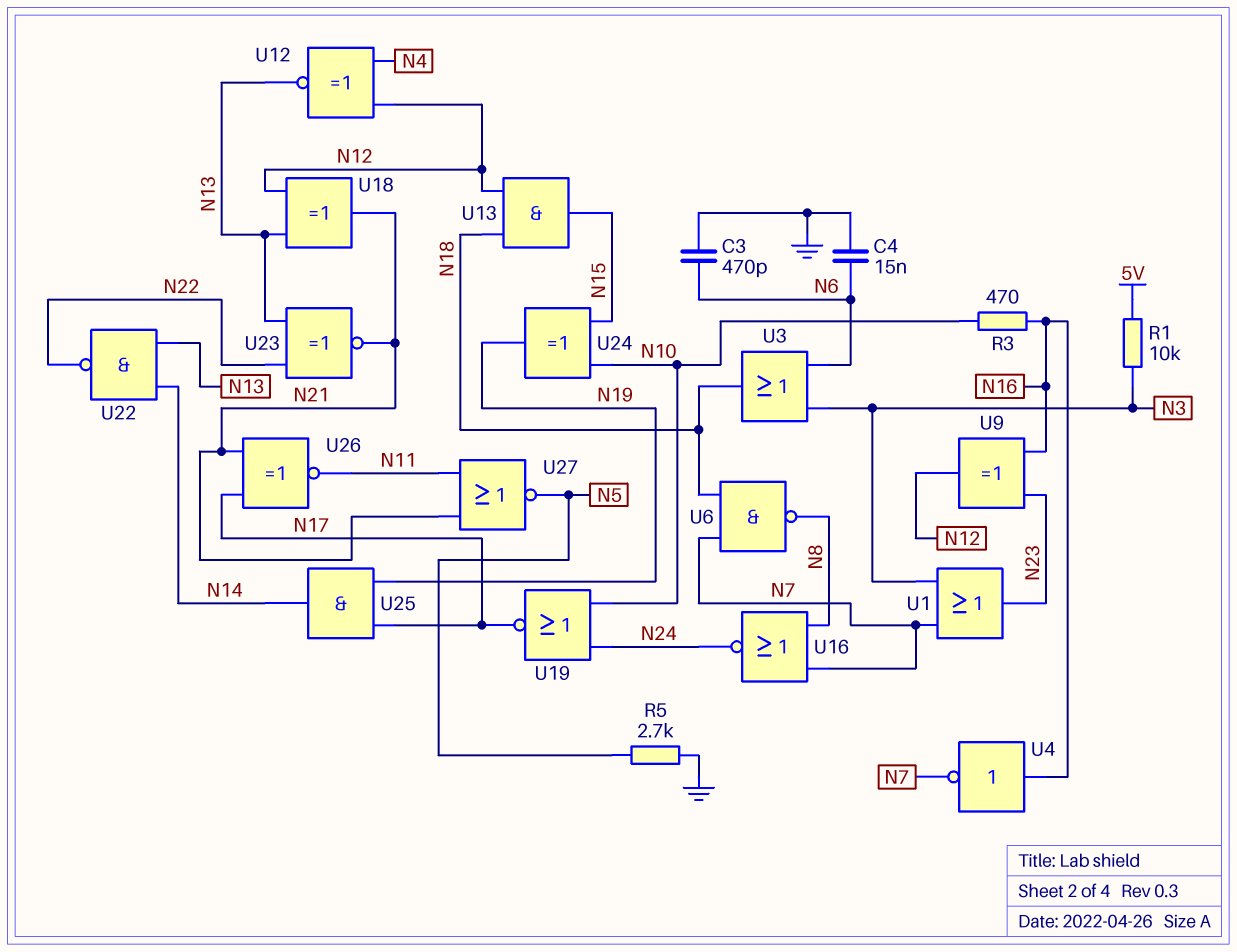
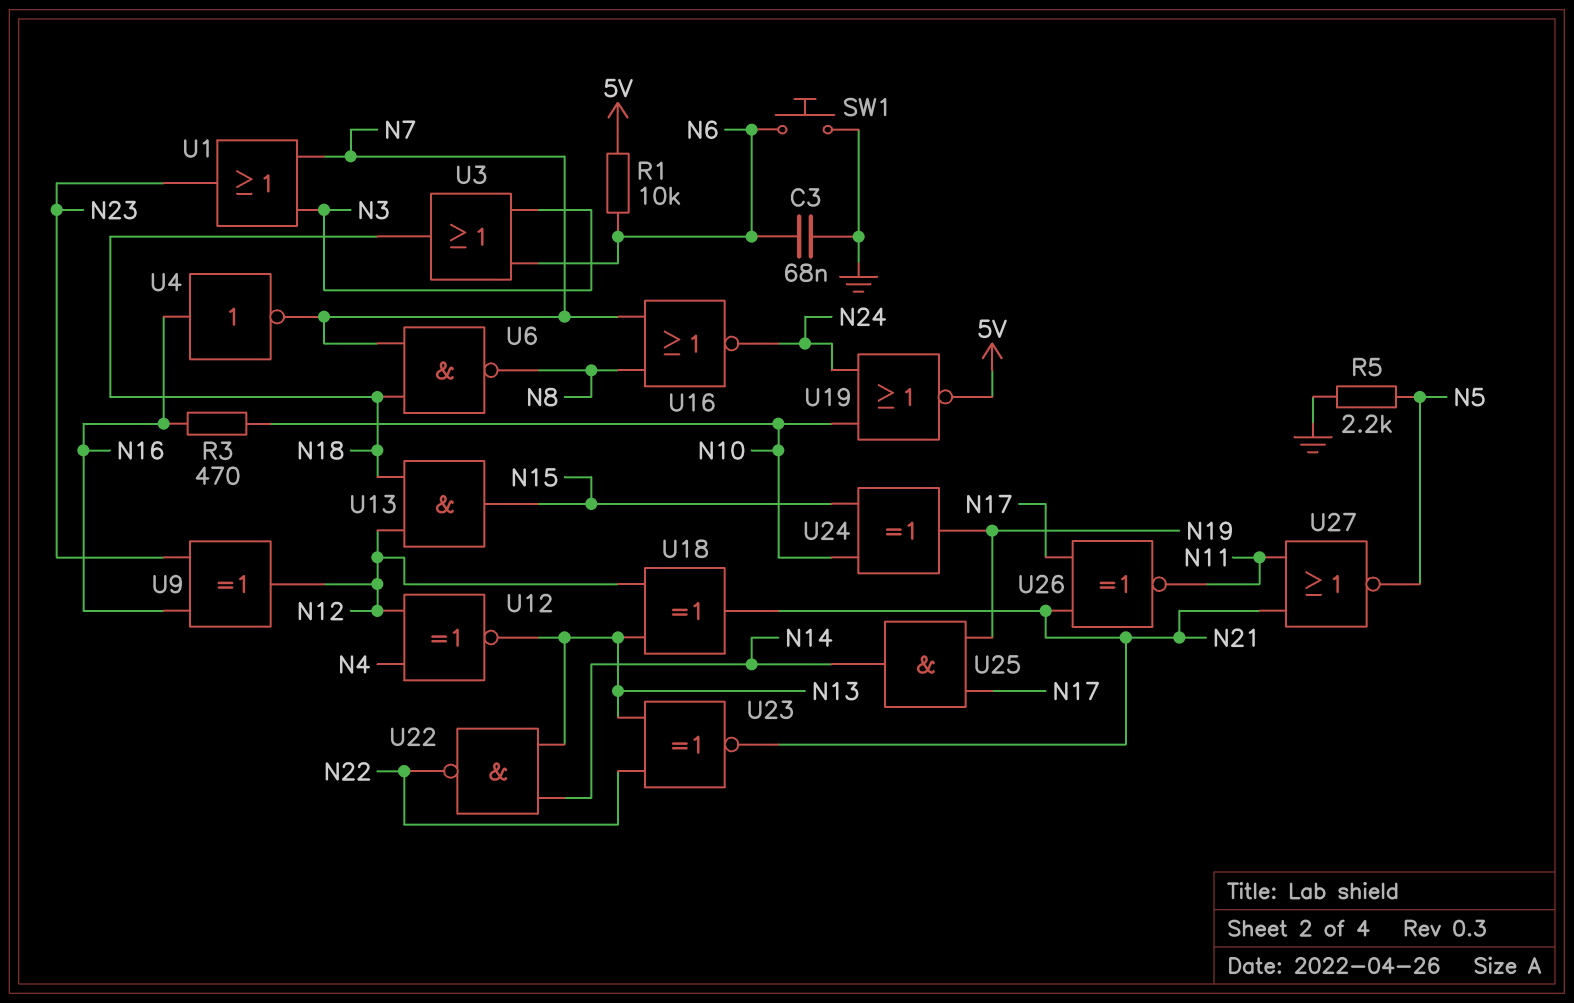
C3: 470pF (GND, N6) -> 68nF (GND, N6)
C4: 15nF (GND, N6) -> none
R1: 10k (5V, N3) -> 10k (5V, N6)
R5: 2.7k (GND, N5) -> 2.2k (GND, N5)
SW1: none -> button (GND, N6)
U19: NOR (in N10, in N24, out N17) -> NOR (in N10, in N24, out 5V)

